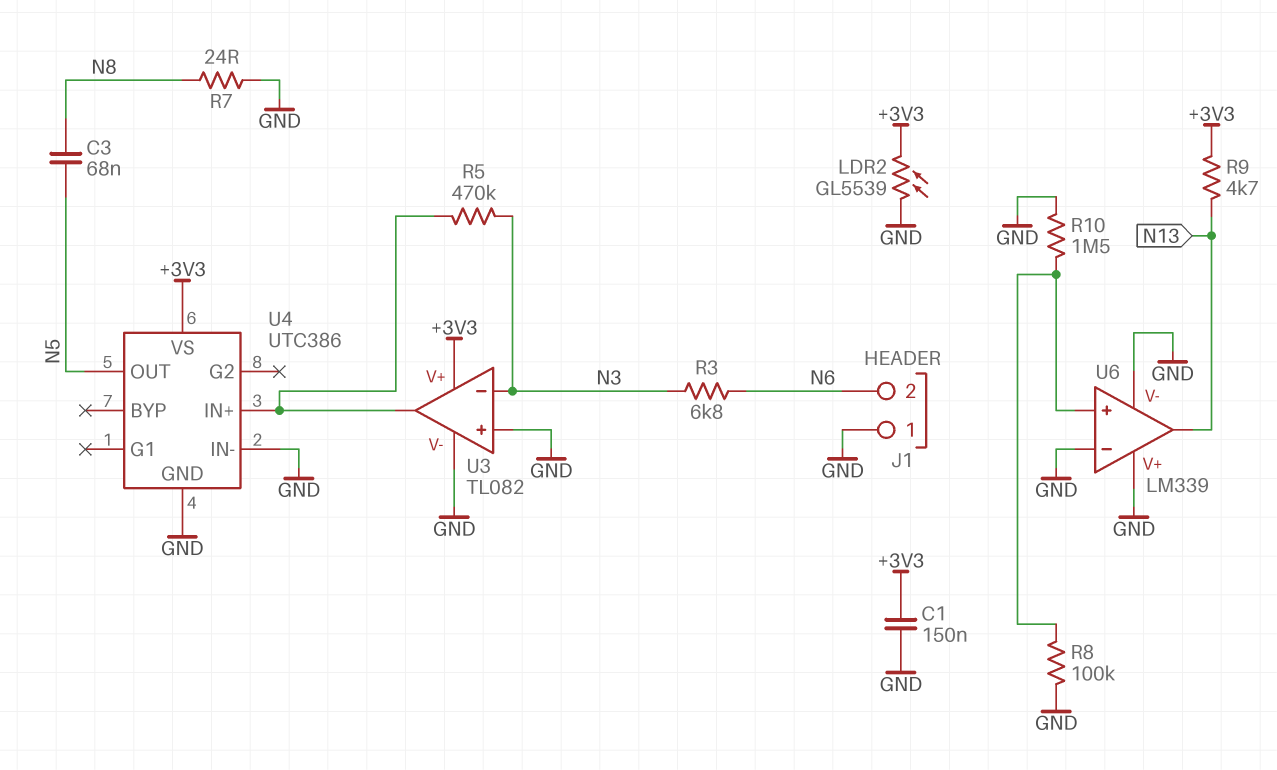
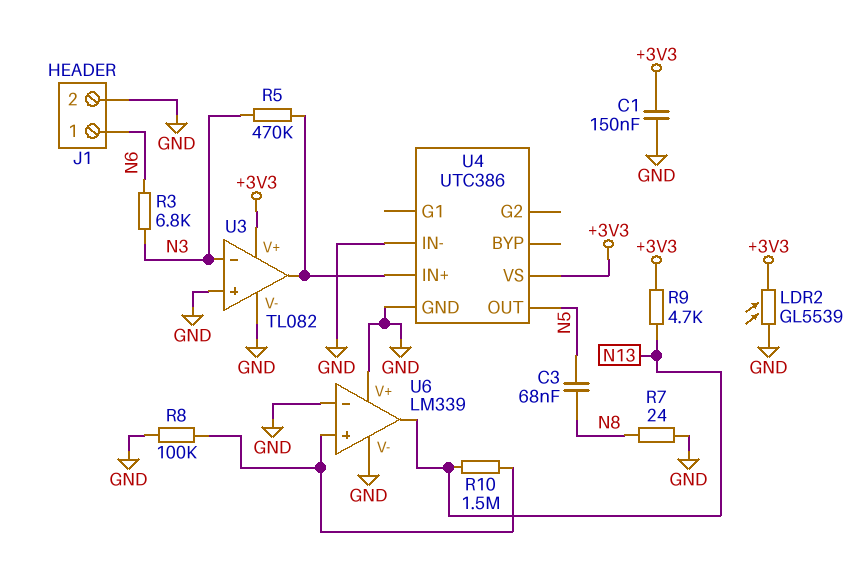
J1 pin 1: GND -> N6
J1 pin 2: N6 -> GND
R10: 1.5M (GND, U6/in+) -> 1.5M (N13, U6/in+)

